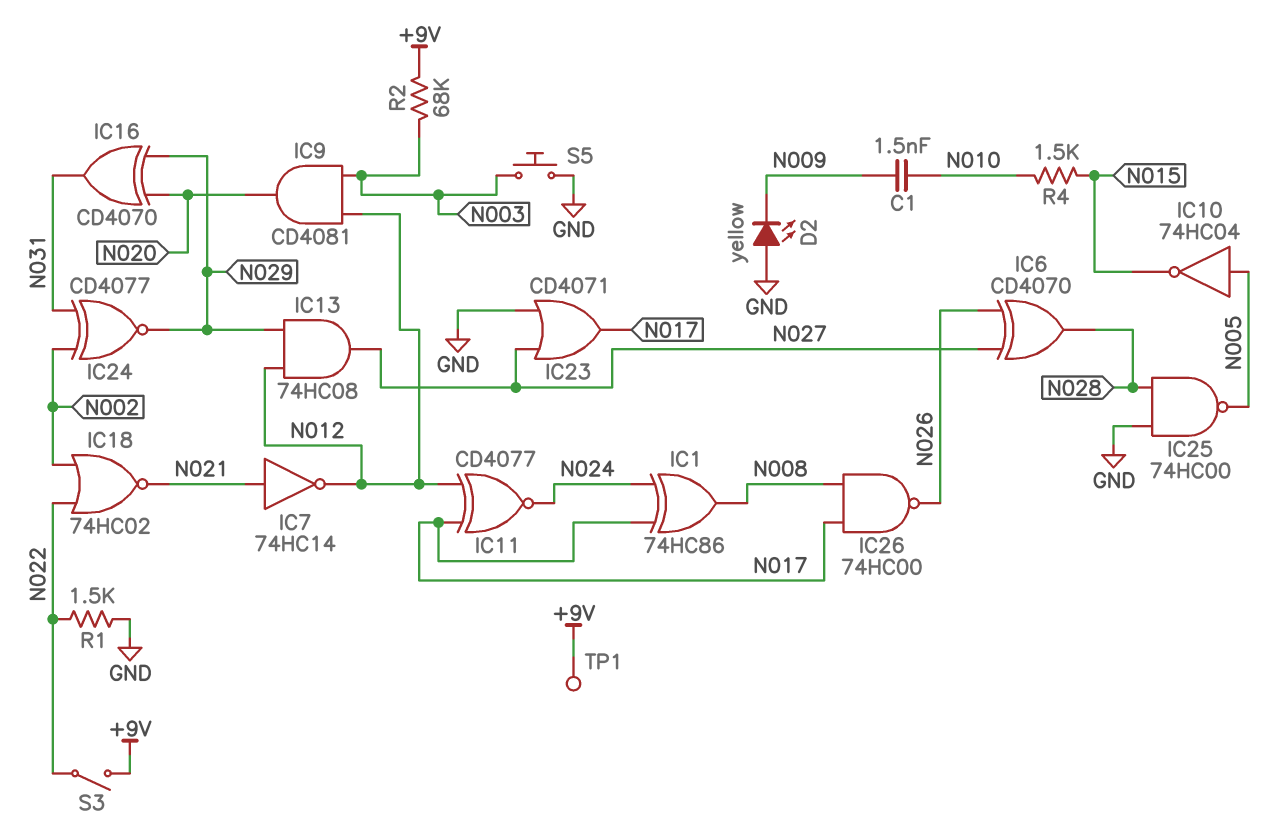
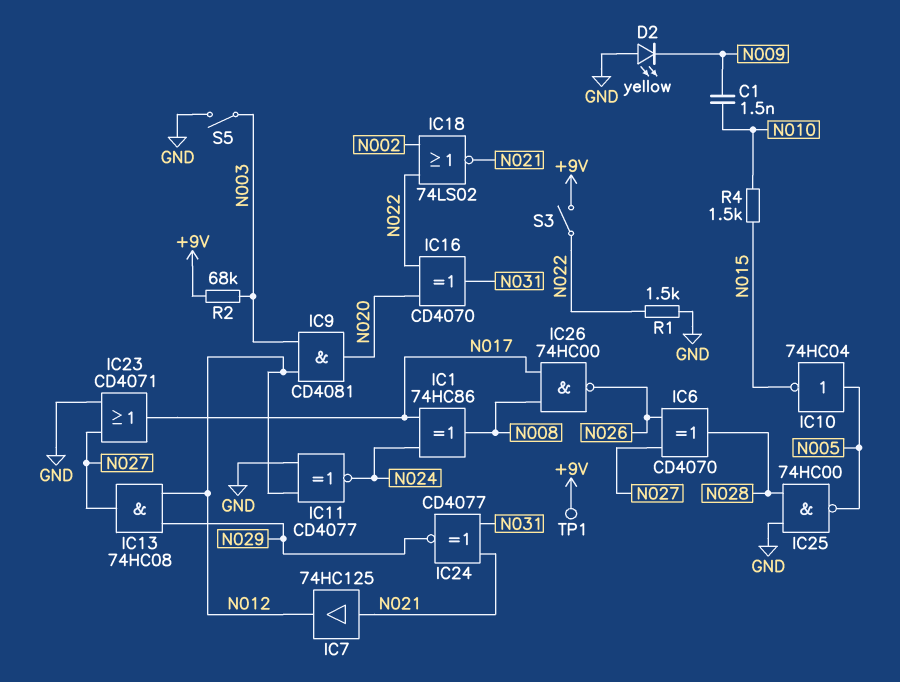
IC7: NOT 74HC14 (in N021, out N012) -> buffer 74HC125 (in N021, out N012)
IC11: XNOR CD4077 (in N012, in N017, out N024) -> XNOR CD4077 (in GND, in N012, out N024)
IC16: XOR CD4070 (in N020, in N029, out N031) -> XOR CD4070 (in N020, in N022, out N031)
IC18: NOR 74HC02 (in N002, in N022, out N021) -> NOR 74LS02 (in N002, in N022, out N021)
IC24: XNOR CD4077 (in N002, in N031, out N029) -> XNOR CD4077 (in N021, in N031, out N029)
S5: button (GND, N003) -> switch (GND, N003)

